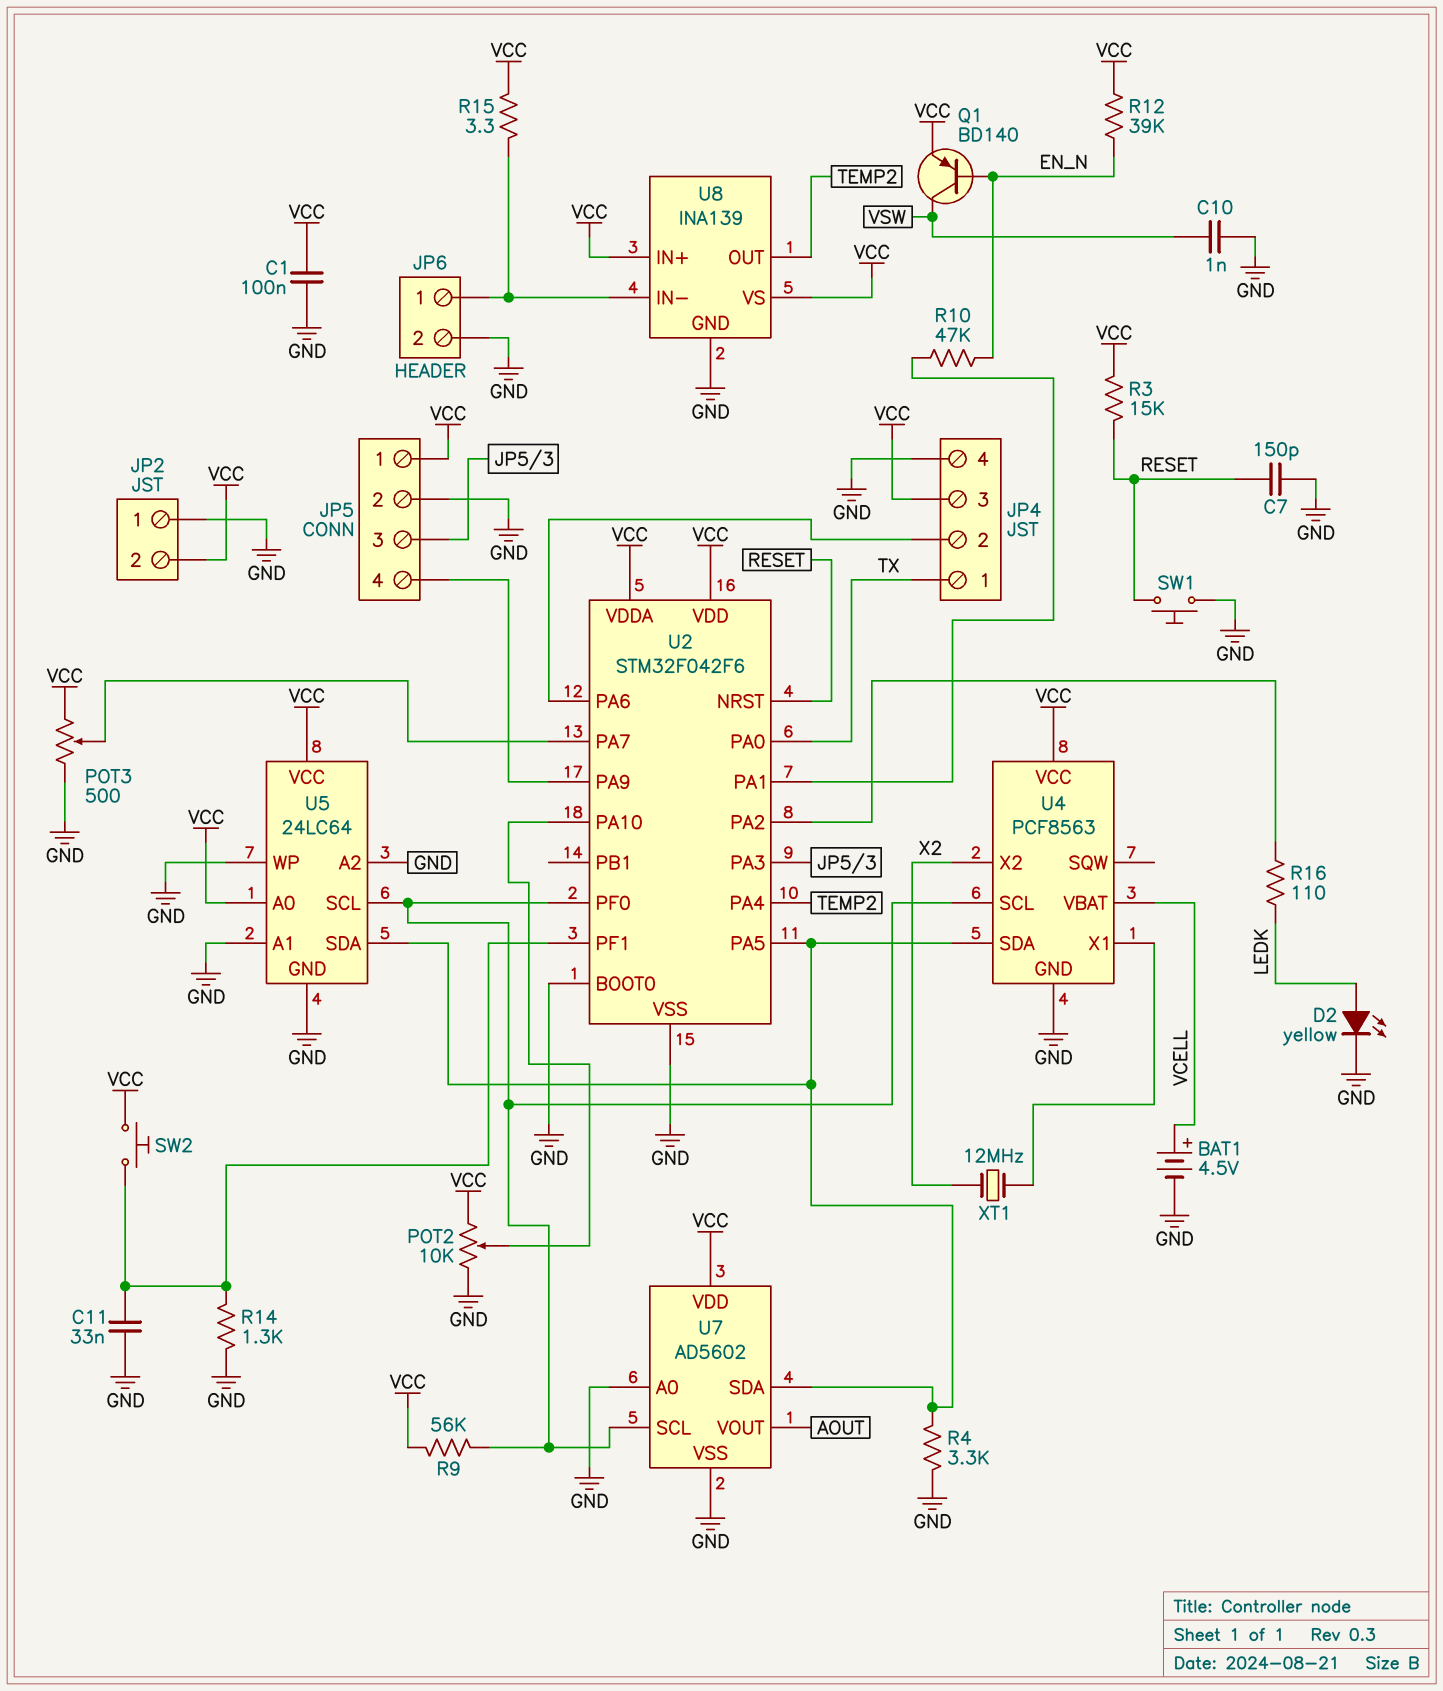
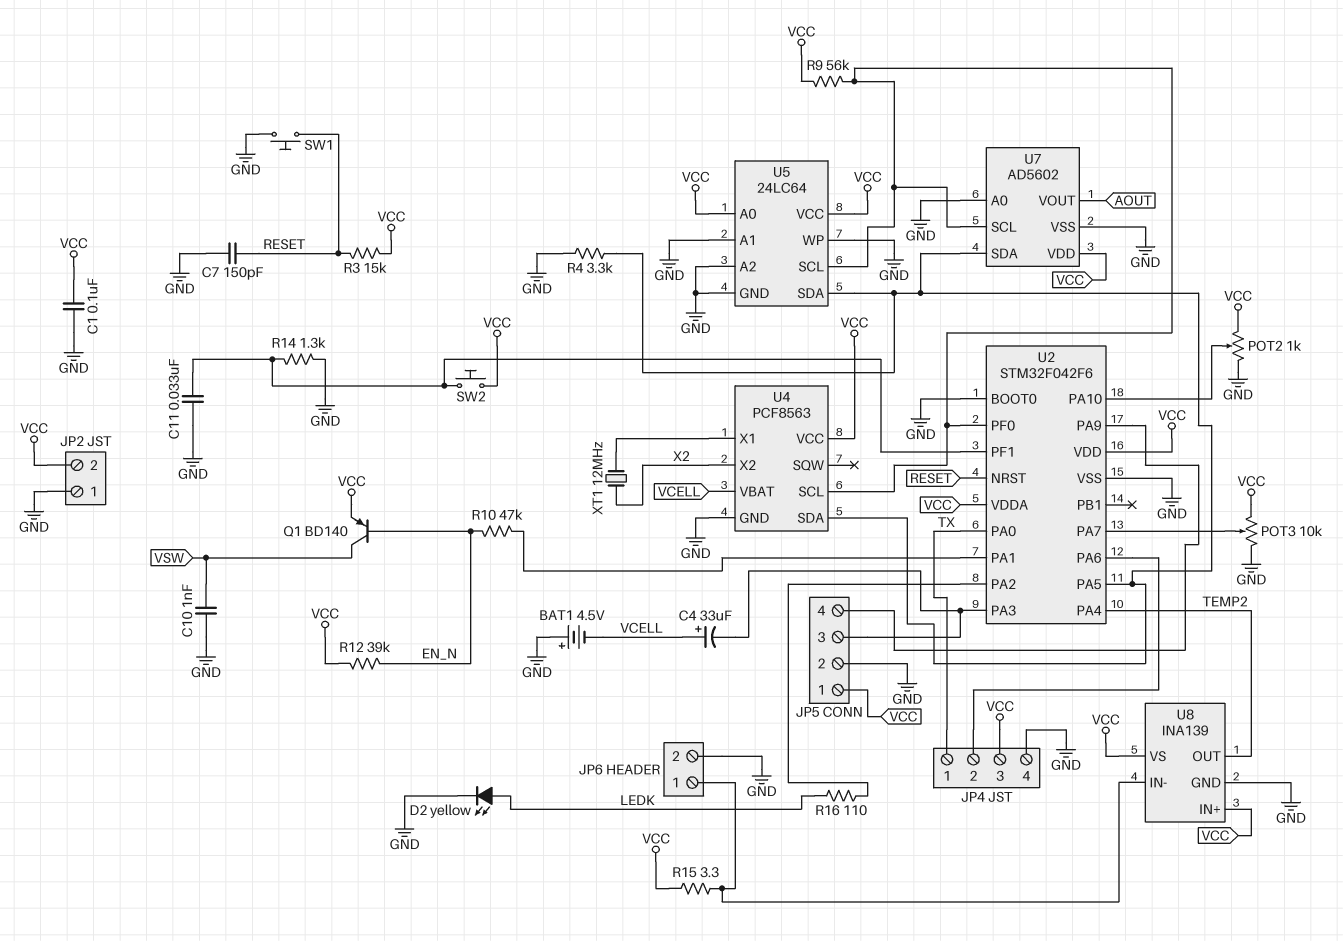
BAT1: 4.5V (plus VCELL, minus GND) -> 4.5V (plus GND, minus VCELL)
C4: none -> 33uF (plus VCELL, minus JP5/3)
POT2: 10k (GND, VCC, wiper U2/PA10) -> 1k (GND, VCC, wiper U2/PA10)
POT3: 500 (GND, VCC, wiper U2/PA7) -> 10k (GND, VCC, wiper U2/PA7)

